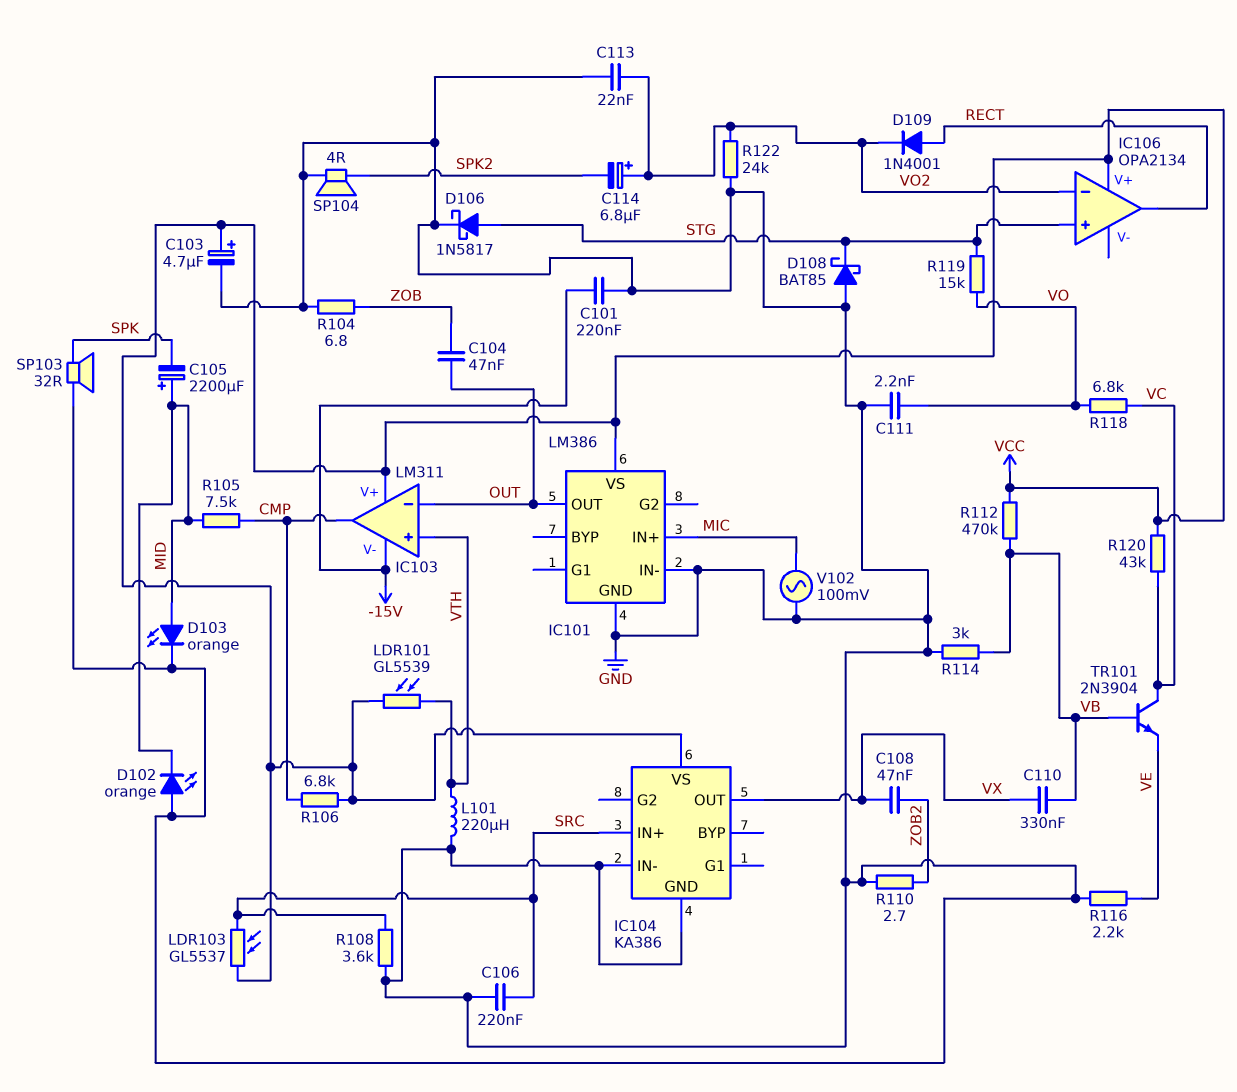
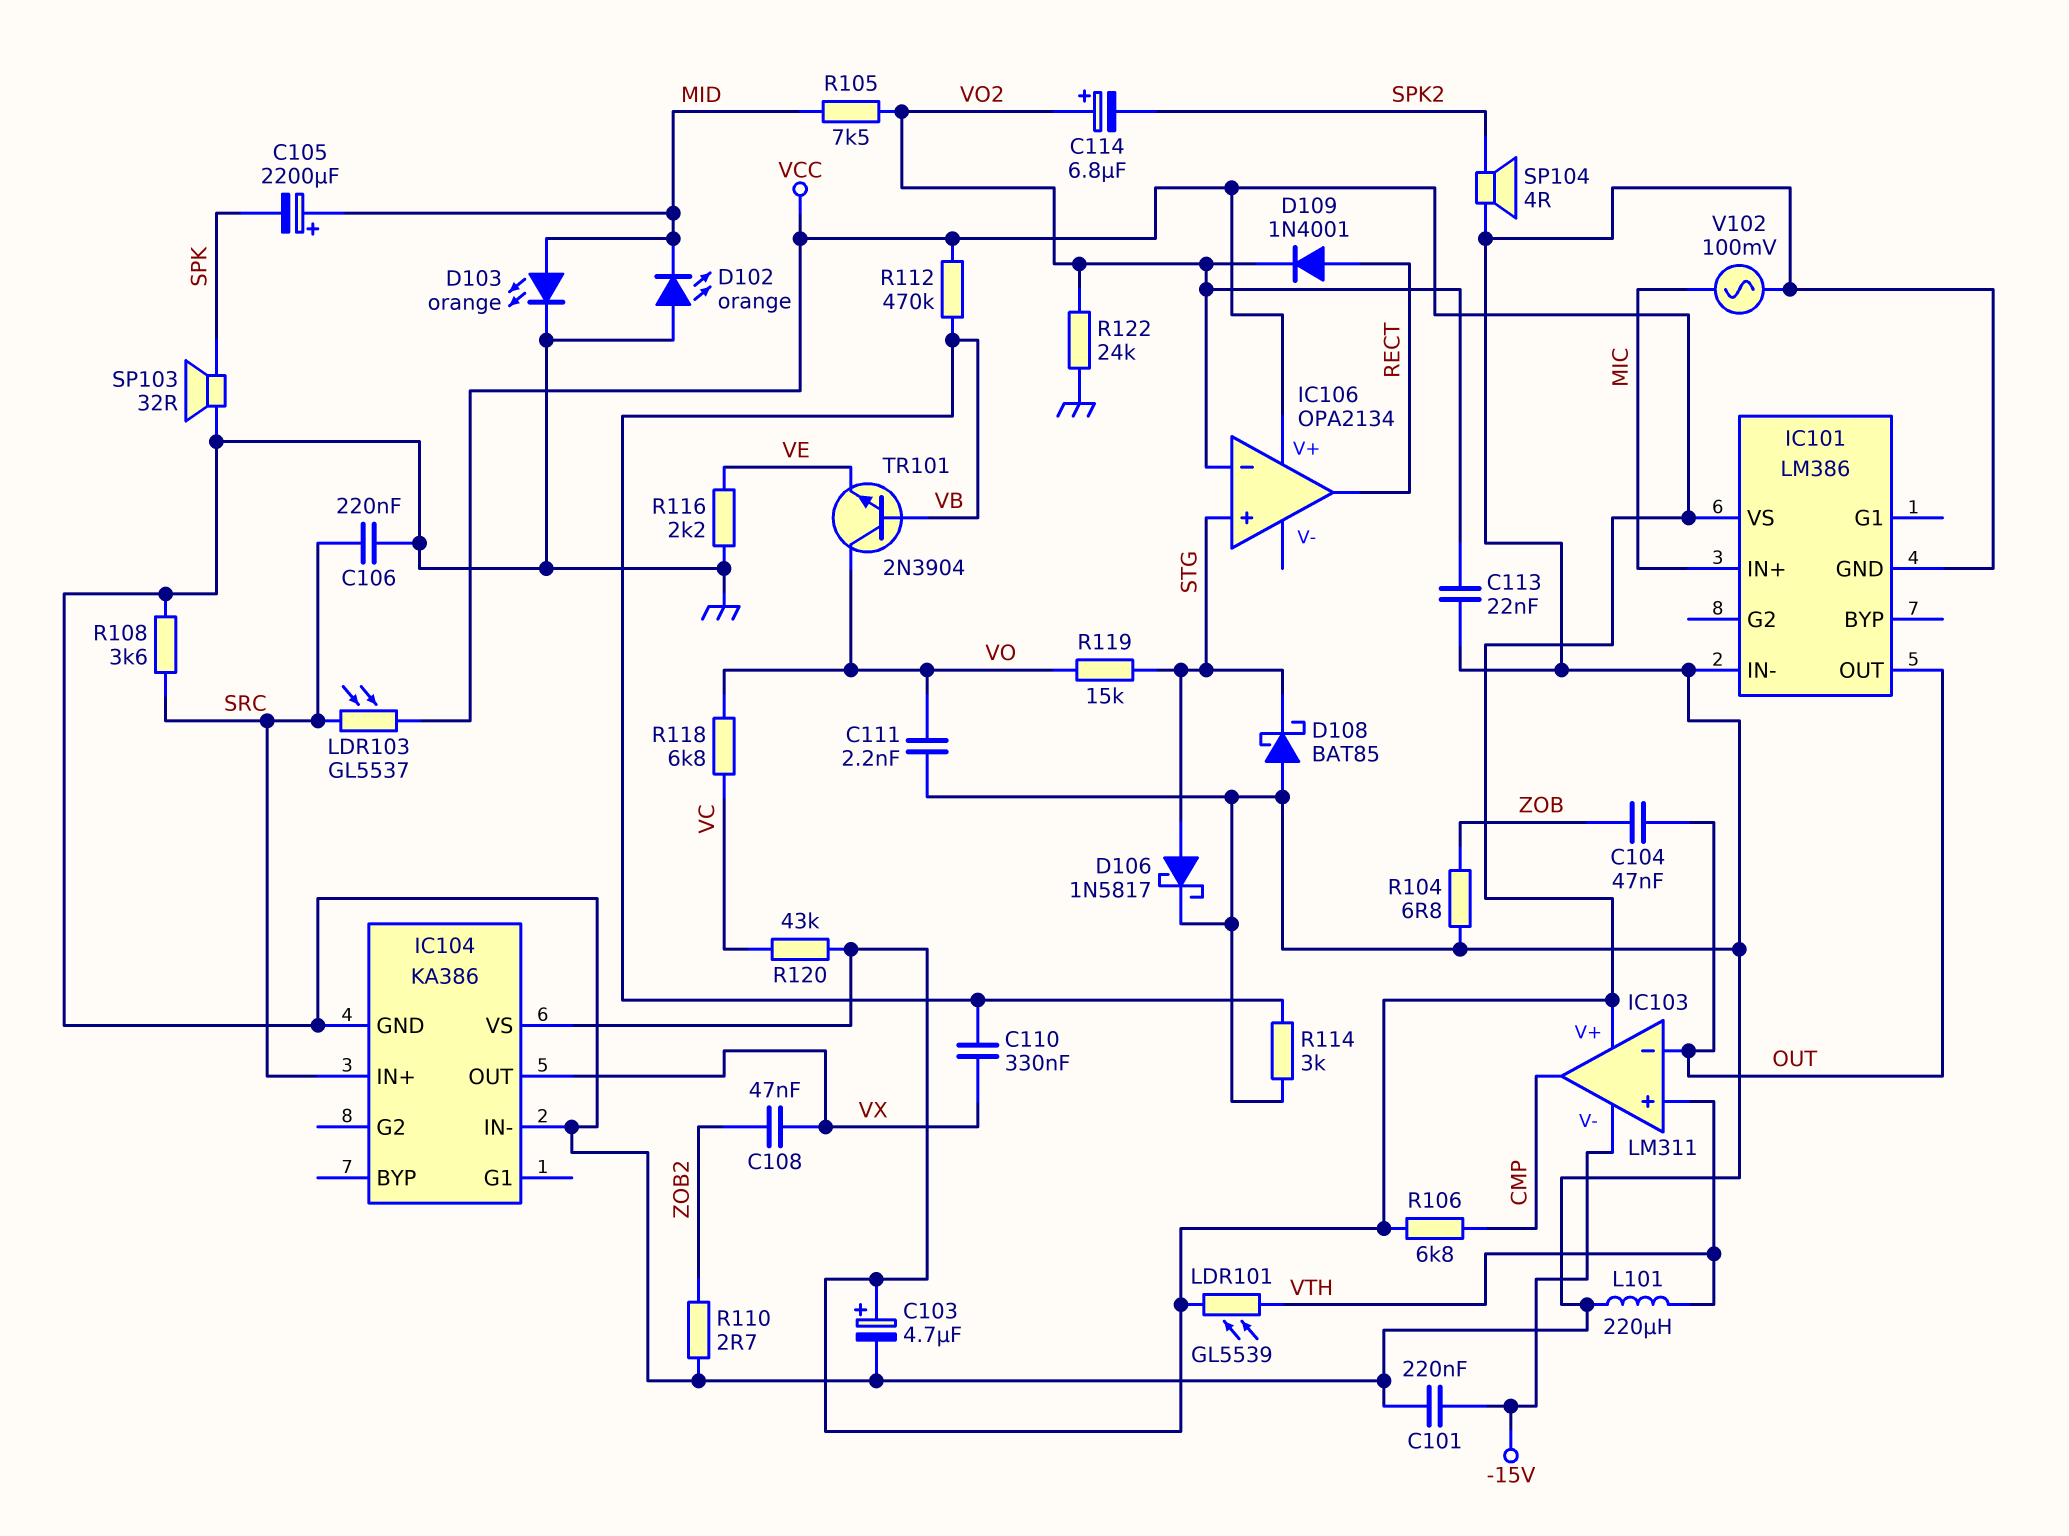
R105: 7.5k (CMP, MID) -> 7.5k (MID, VO2)
TR101: NPN 2N3904 (B VB, C VC, E VE) -> NPN 2N3904 (B VB, C VO, E VE)

